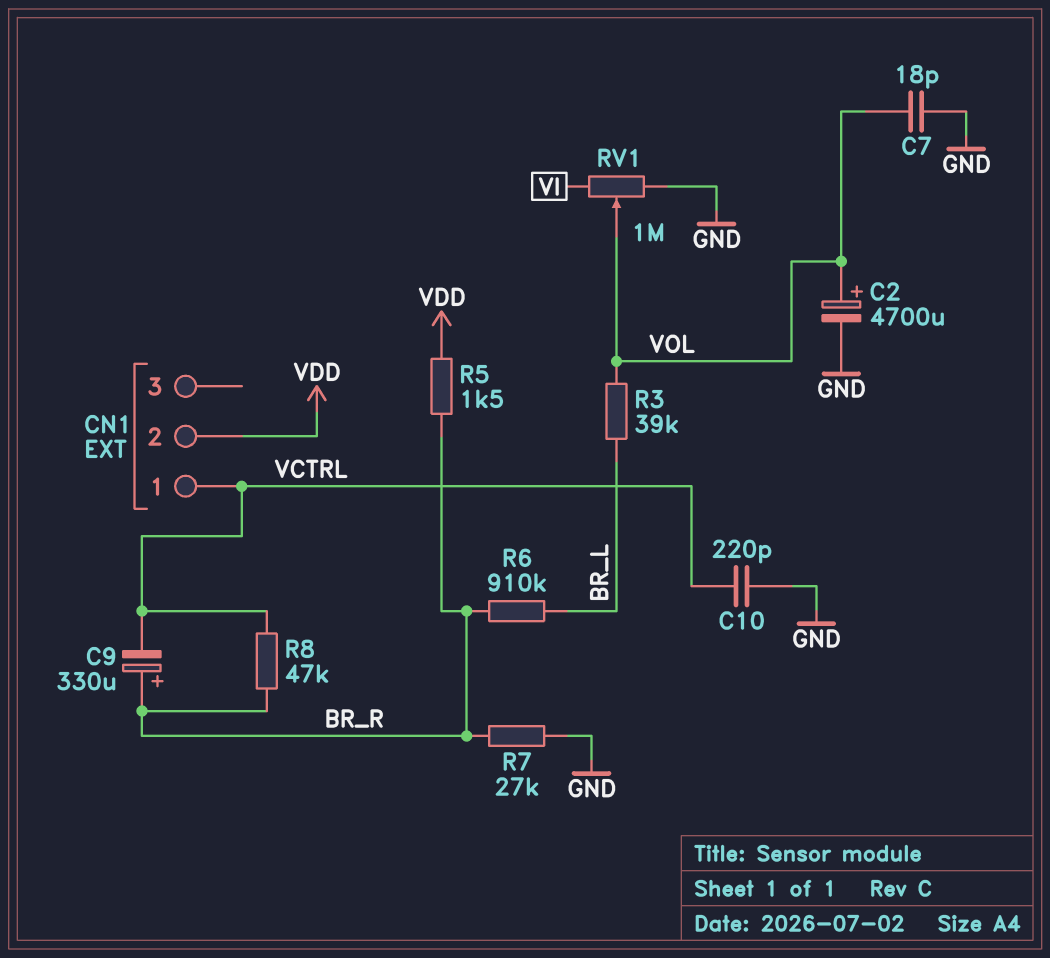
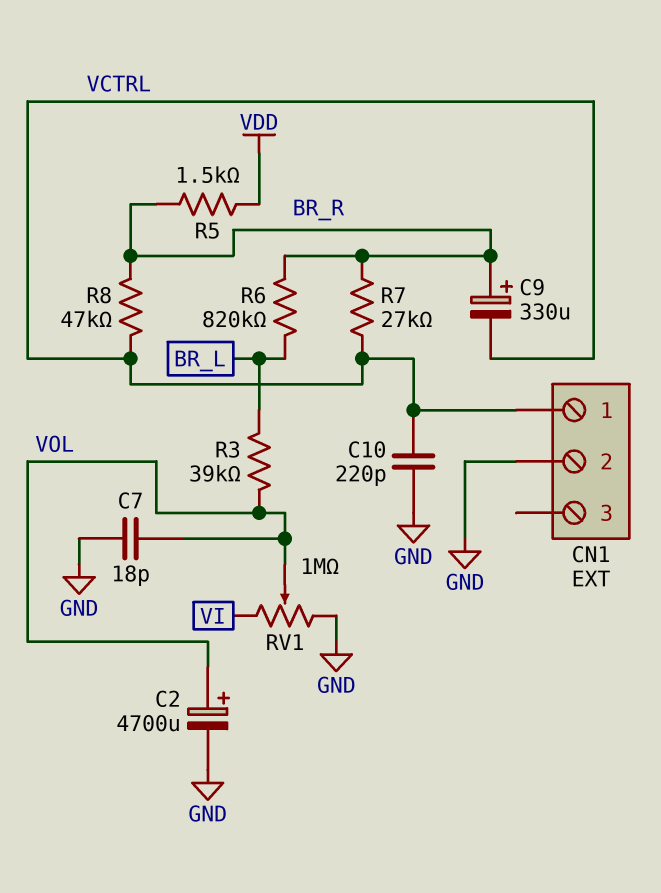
CN1 pin 2: VDD -> GND
R6: 910k (BR_L, BR_R) -> 820k (BR_L, BR_R)
R7: 27k (BR_R, GND) -> 27k (BR_R, VCTRL)

